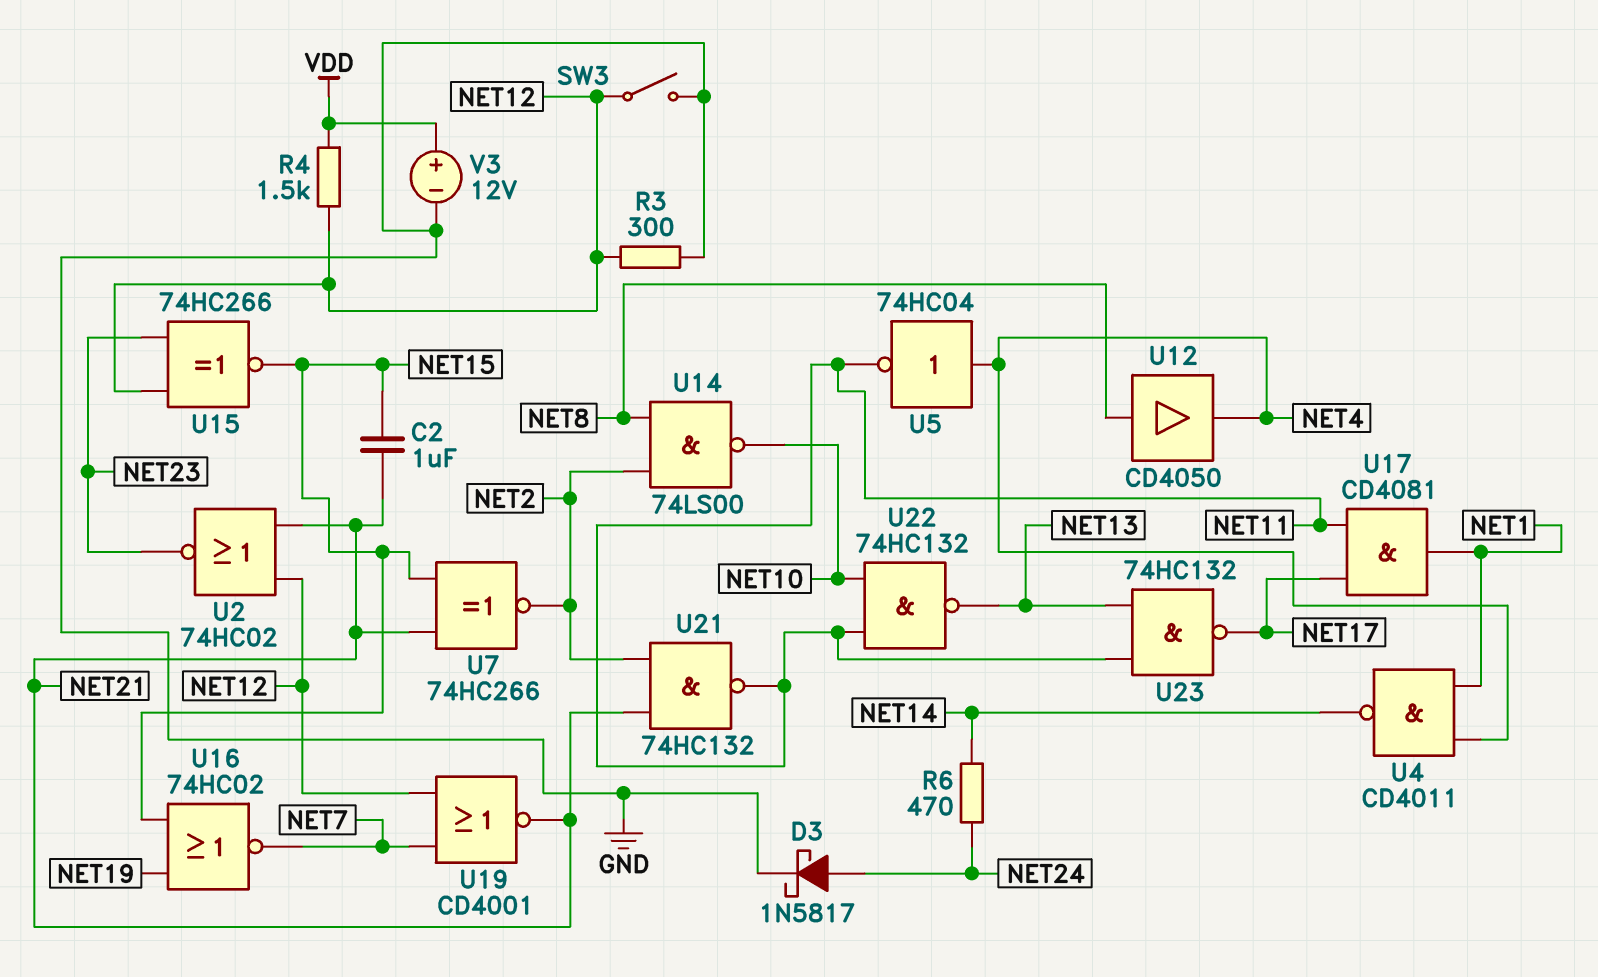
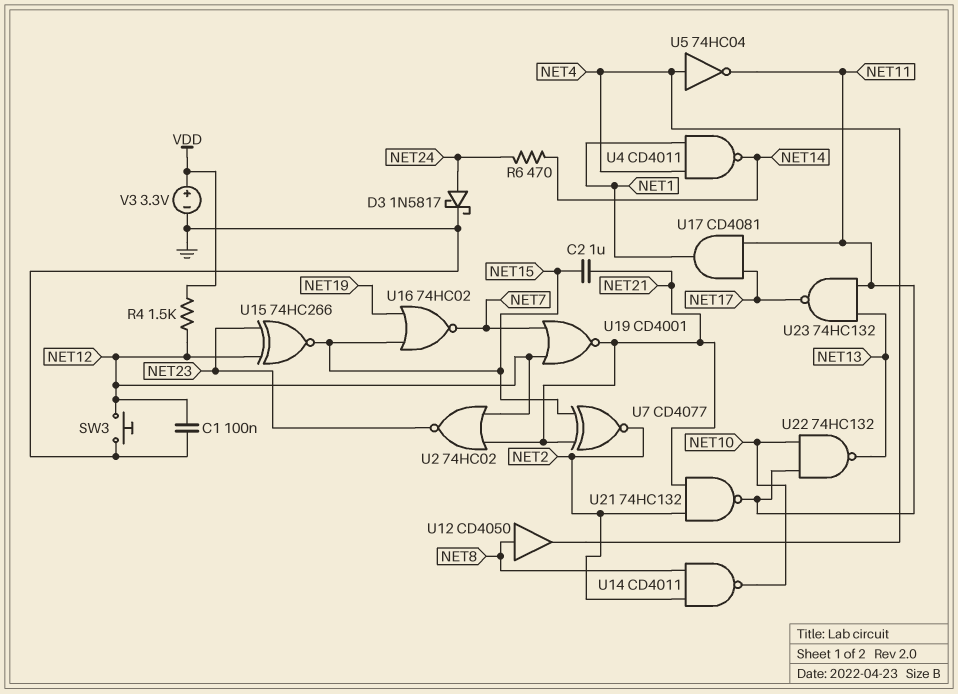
C1: none -> 100nF (GND, NET12)
R3: 300 (GND, NET12) -> none
SW3: switch (GND, NET12) -> button (GND, NET12)
U7: XNOR 74HC266 (in NET15, in NET21, out NET2) -> XNOR CD4077 (in NET15, in NET21, out NET2)
U14: NAND 74LS00 (in NET2, in NET8, out NET10) -> NAND CD4011 (in NET2, in NET8, out NET10)
V3: 12V (plus VDD, minus GND) -> 3.3V (plus VDD, minus GND)

